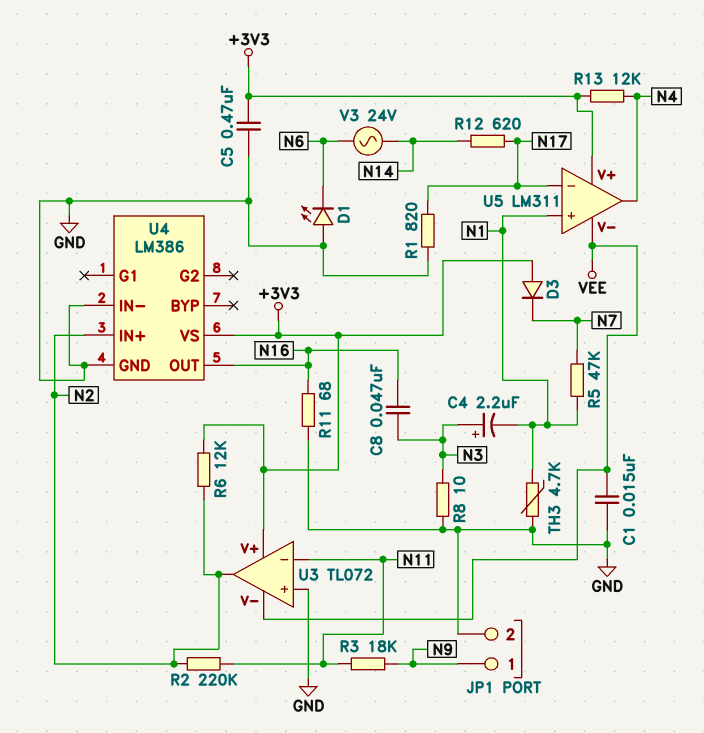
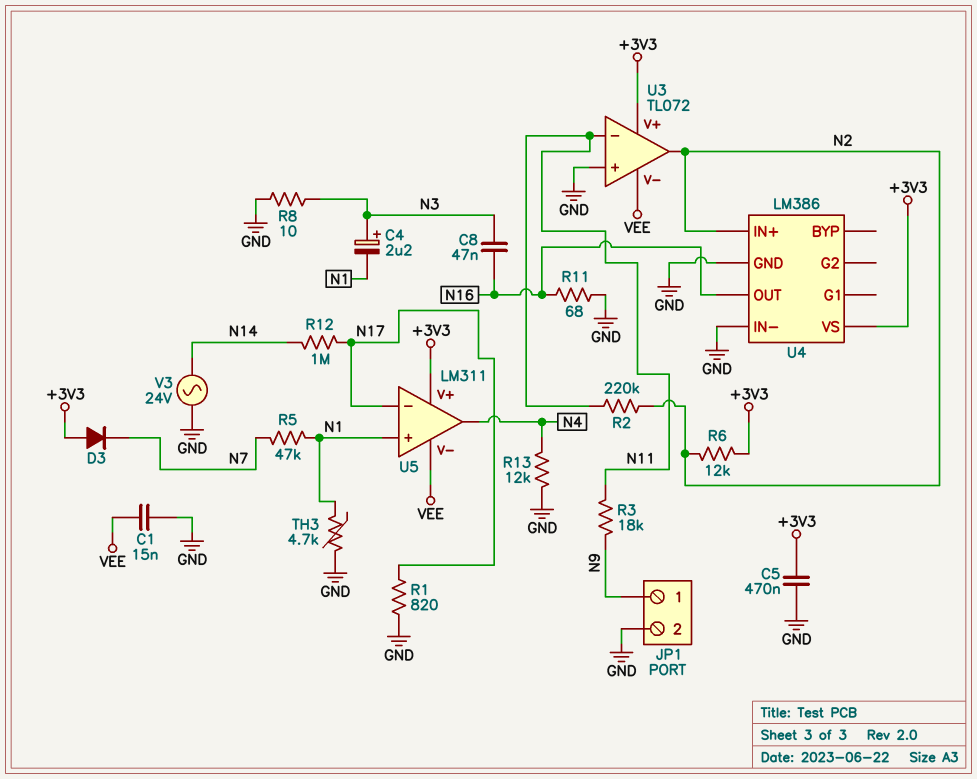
D1: LED (A GND, K N6) -> none
R12: 620 (N14, N17) -> 1M (N14, N17)
R13: 12k (+3V3, N4) -> 12k (GND, N4)
V3: AC 24V (N6, N14) -> AC 24V (GND, N14)

